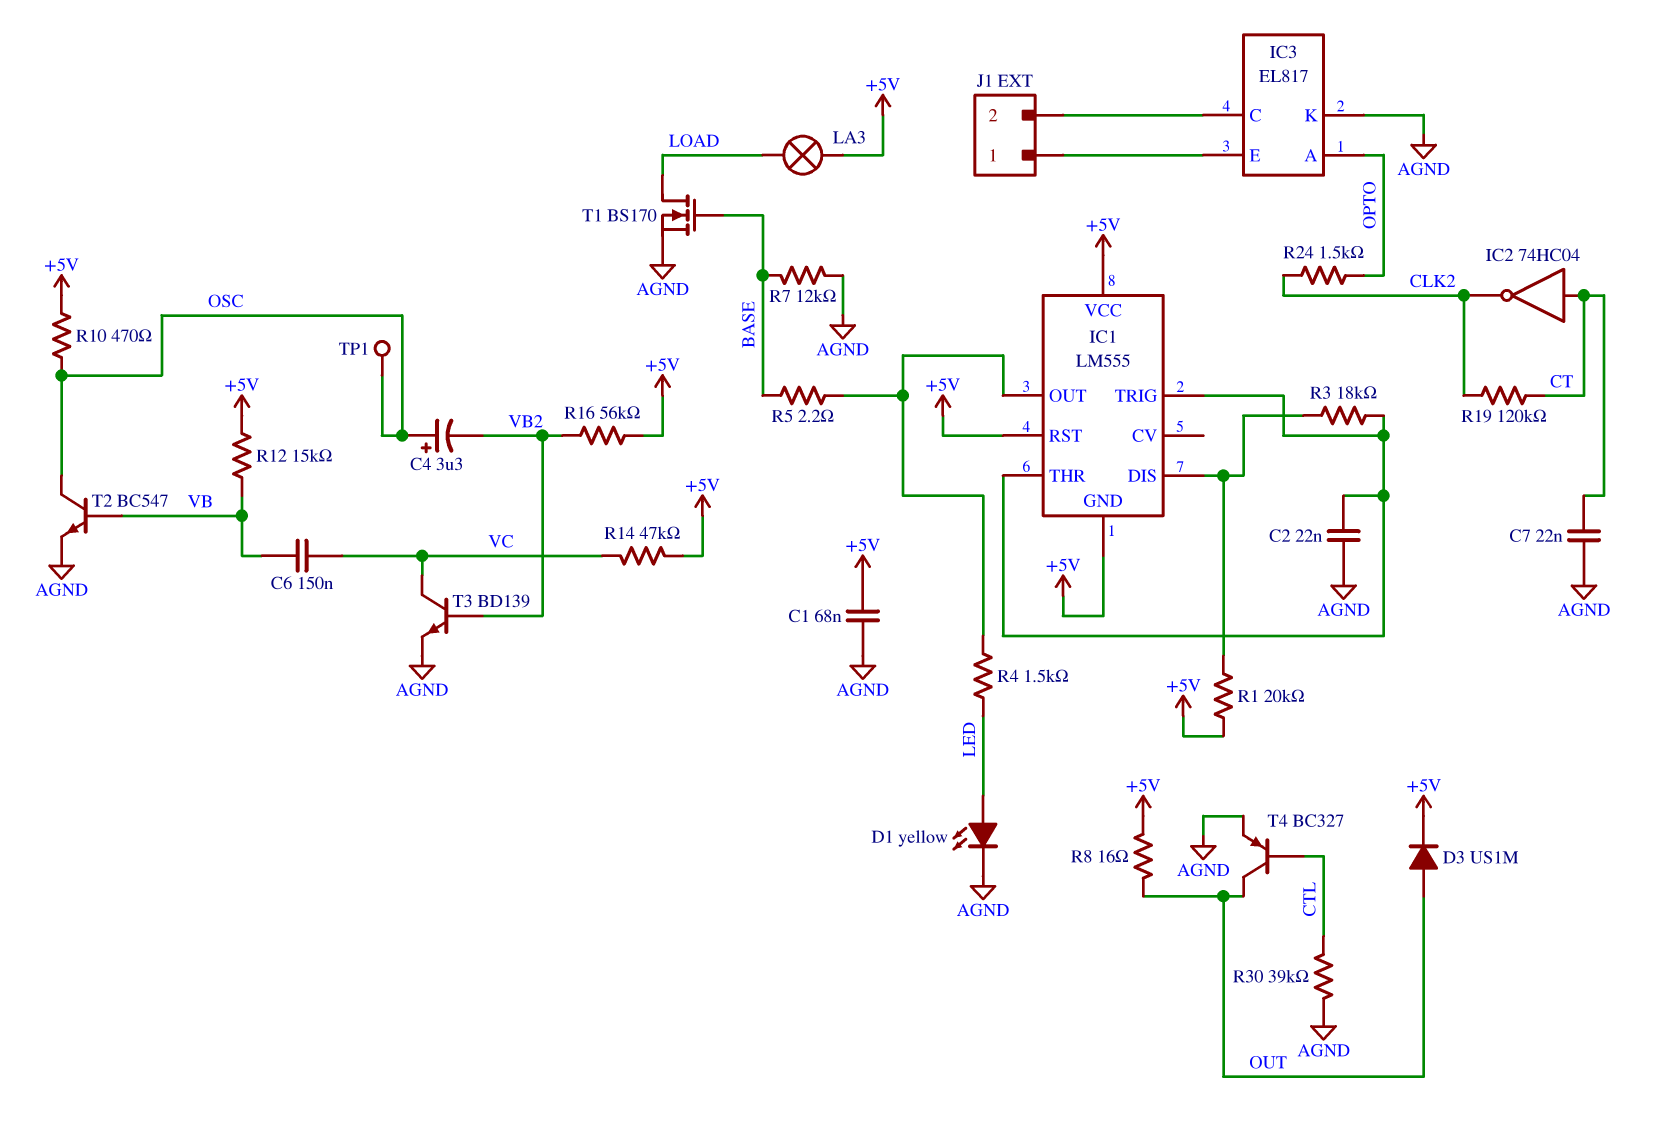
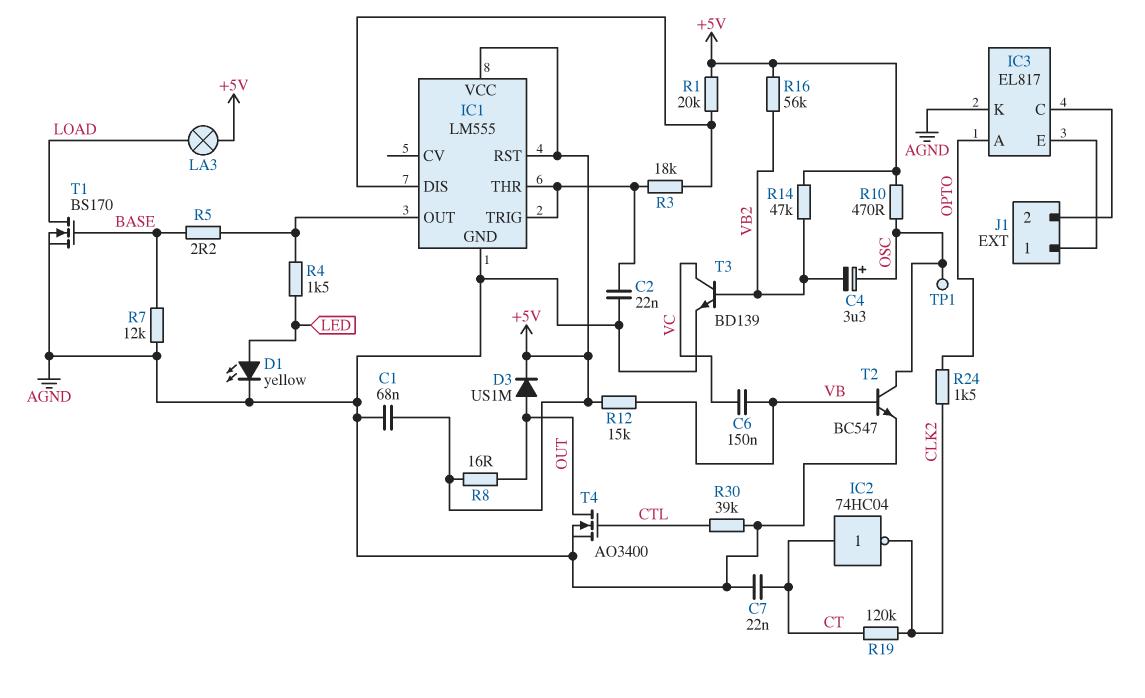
IC1 pin GND: +5V -> AGND
R14: 47k (+5V, VC) -> 47k (+5V, VB2)
T4: PNP BC327 (B CTL, C OUT, E AGND) -> NMOS AO3400 (G CTL, D OUT, S AGND)

